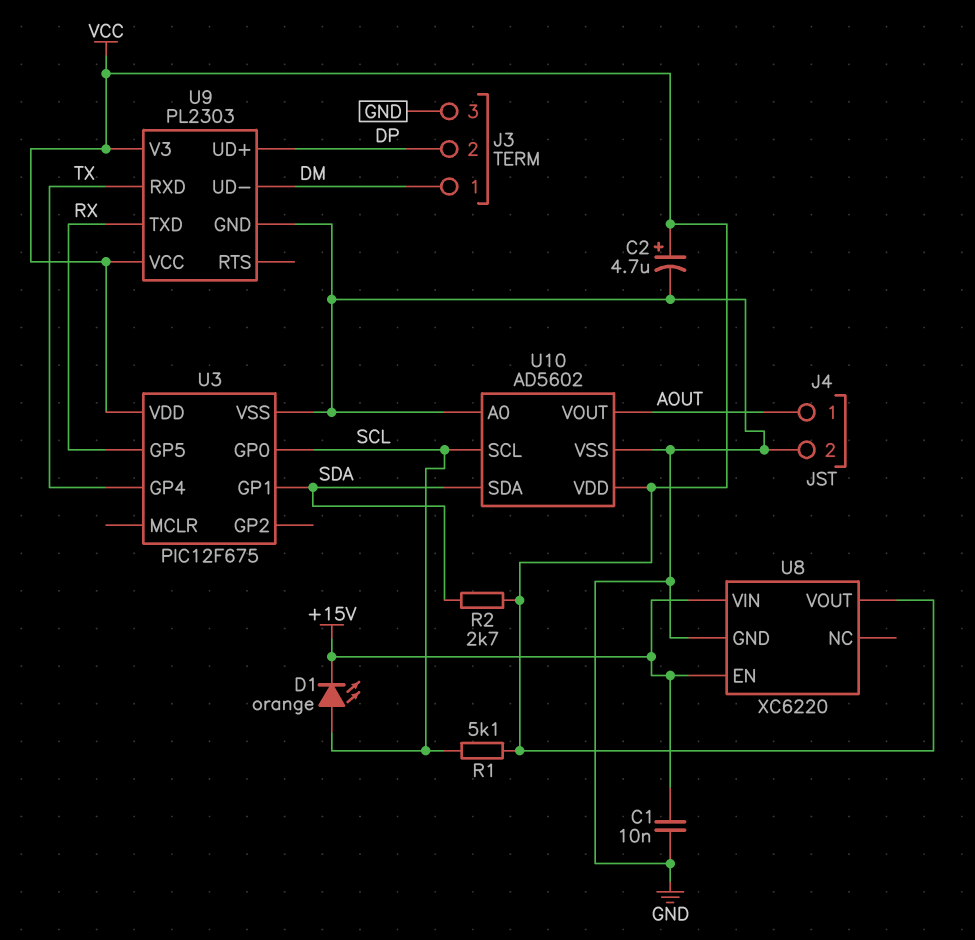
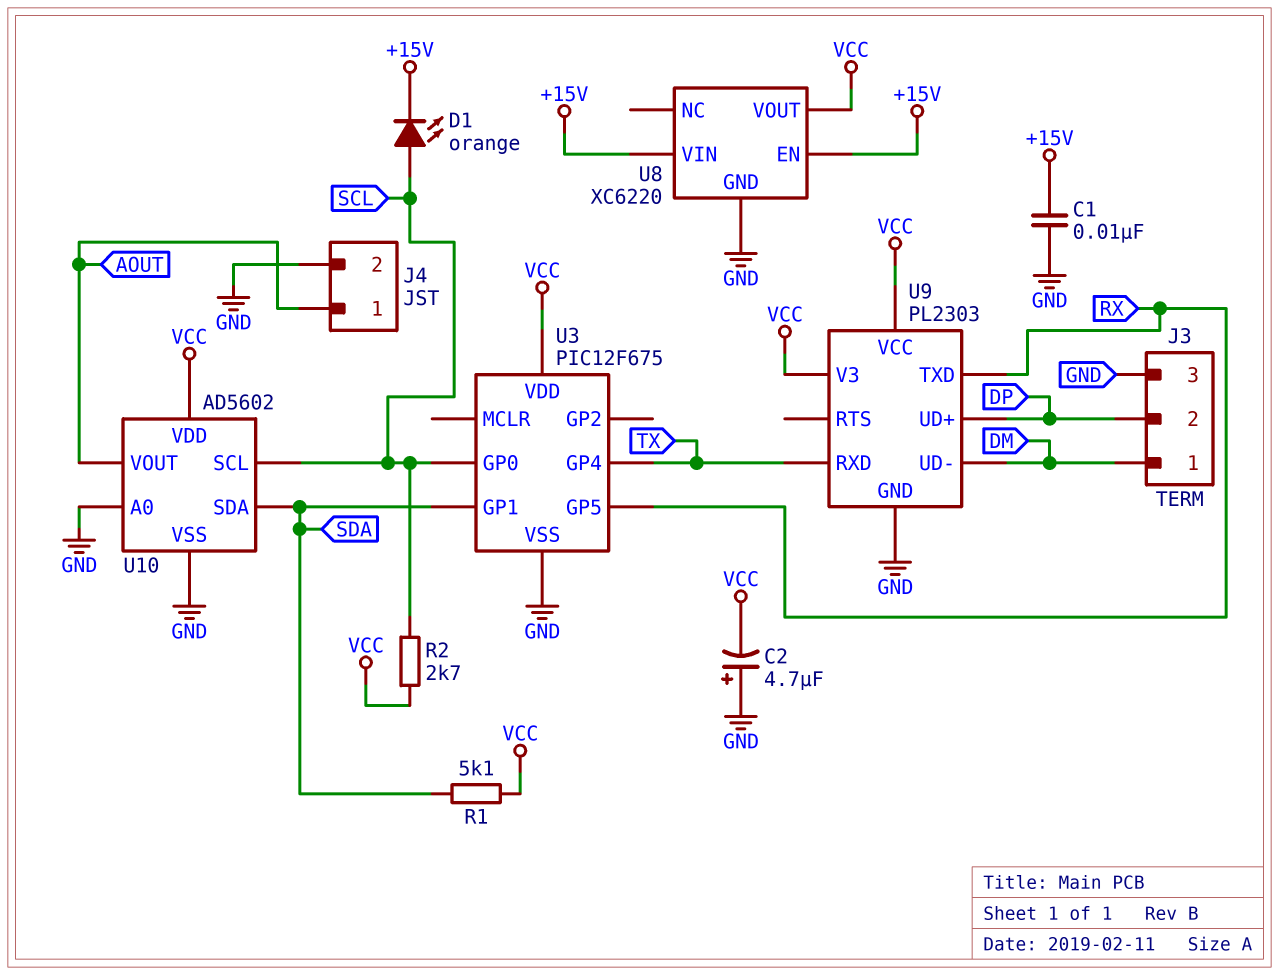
C2: 4.7uF (plus VCC, minus GND) -> 4.7uF (plus GND, minus VCC)
R1: 5.1k (SCL, VCC) -> 5.1k (SDA, VCC)
R2: 2.7k (SDA, VCC) -> 2.7k (SCL, VCC)

